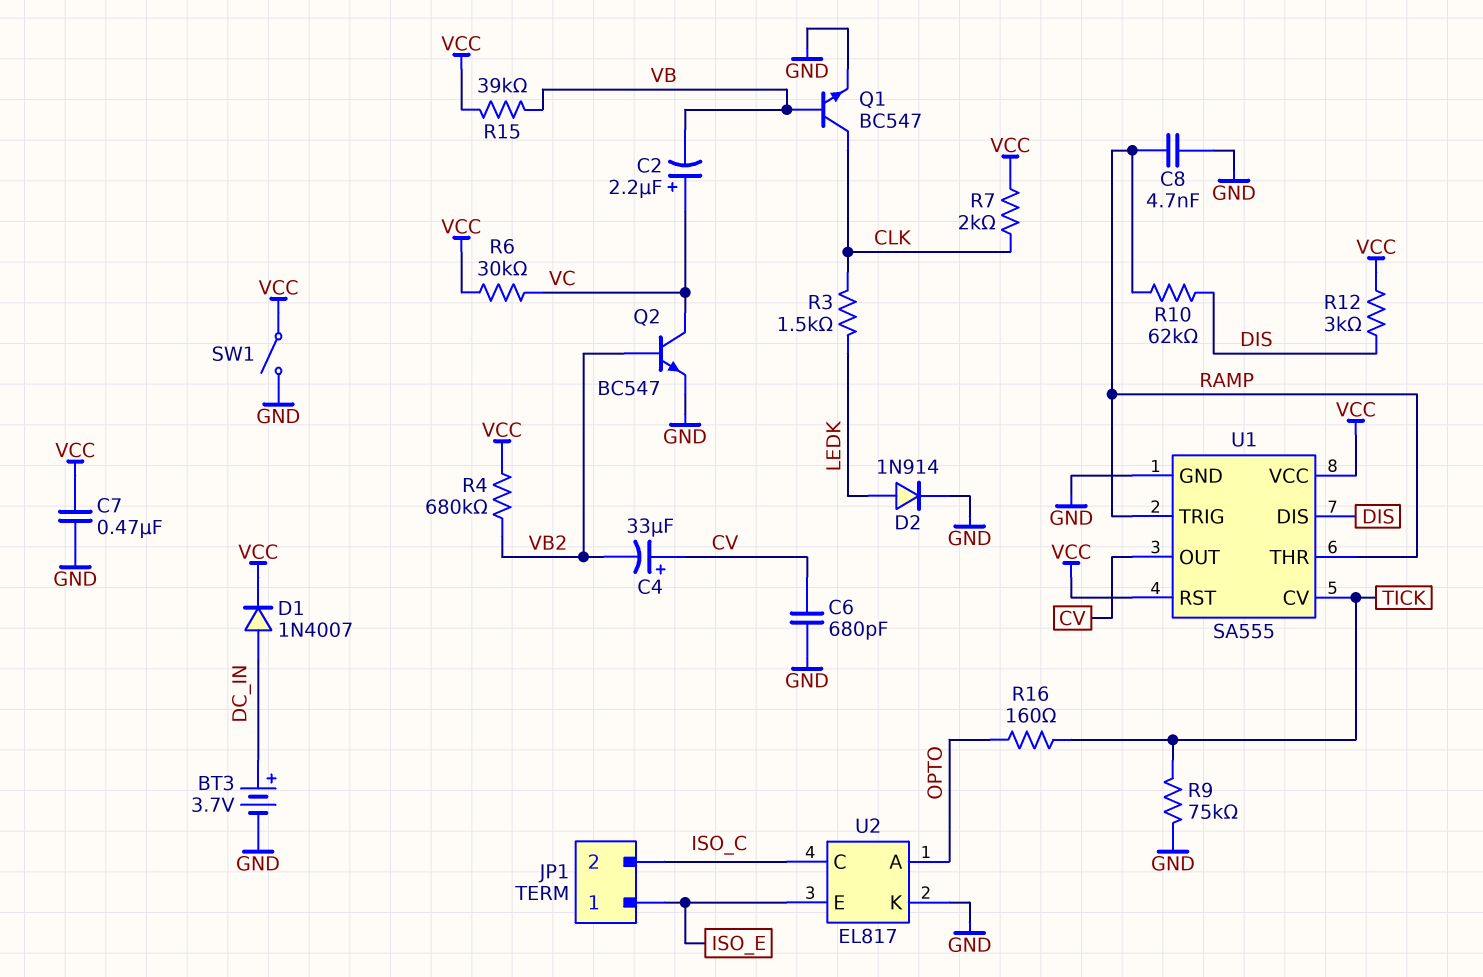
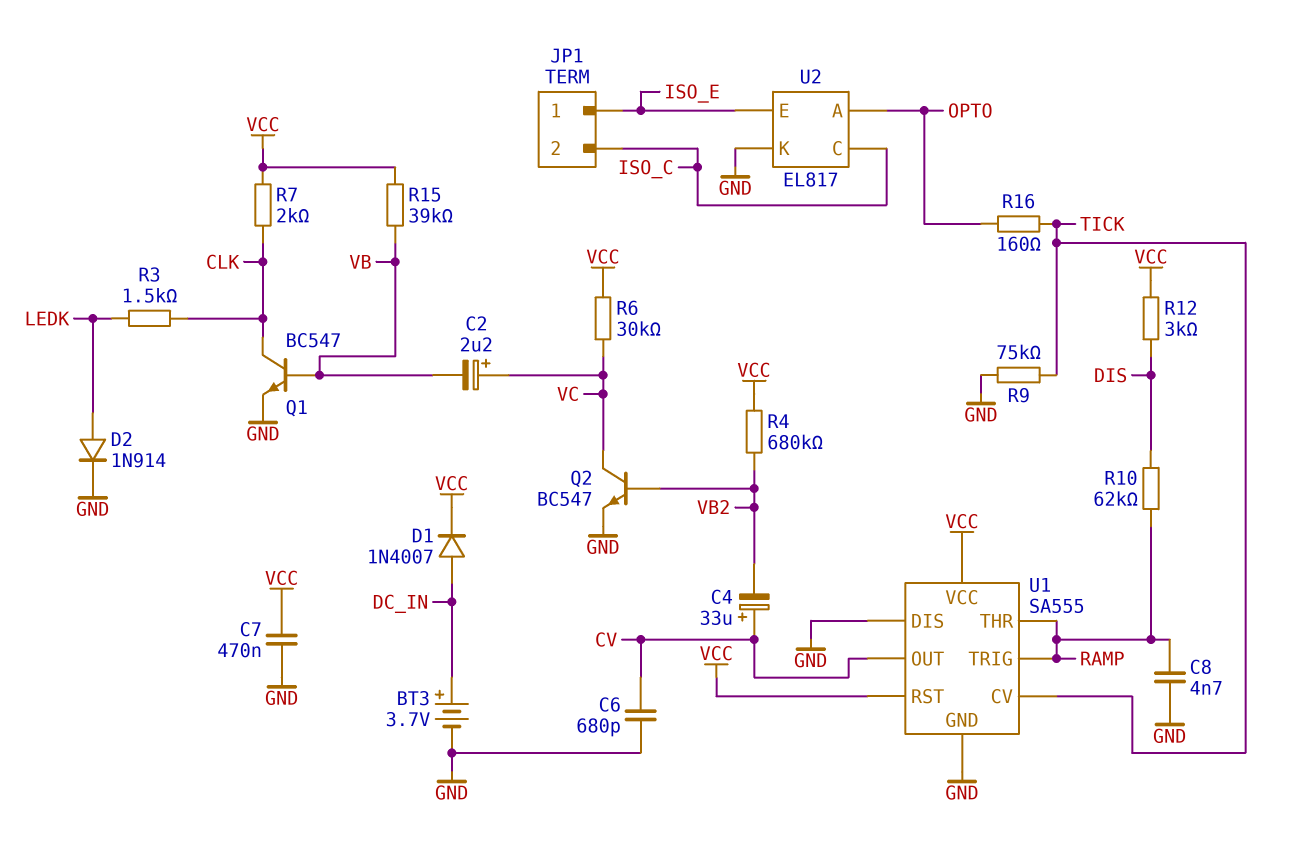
SW1: switch (GND, VCC) -> none
U1 pin DIS: DIS -> GND

